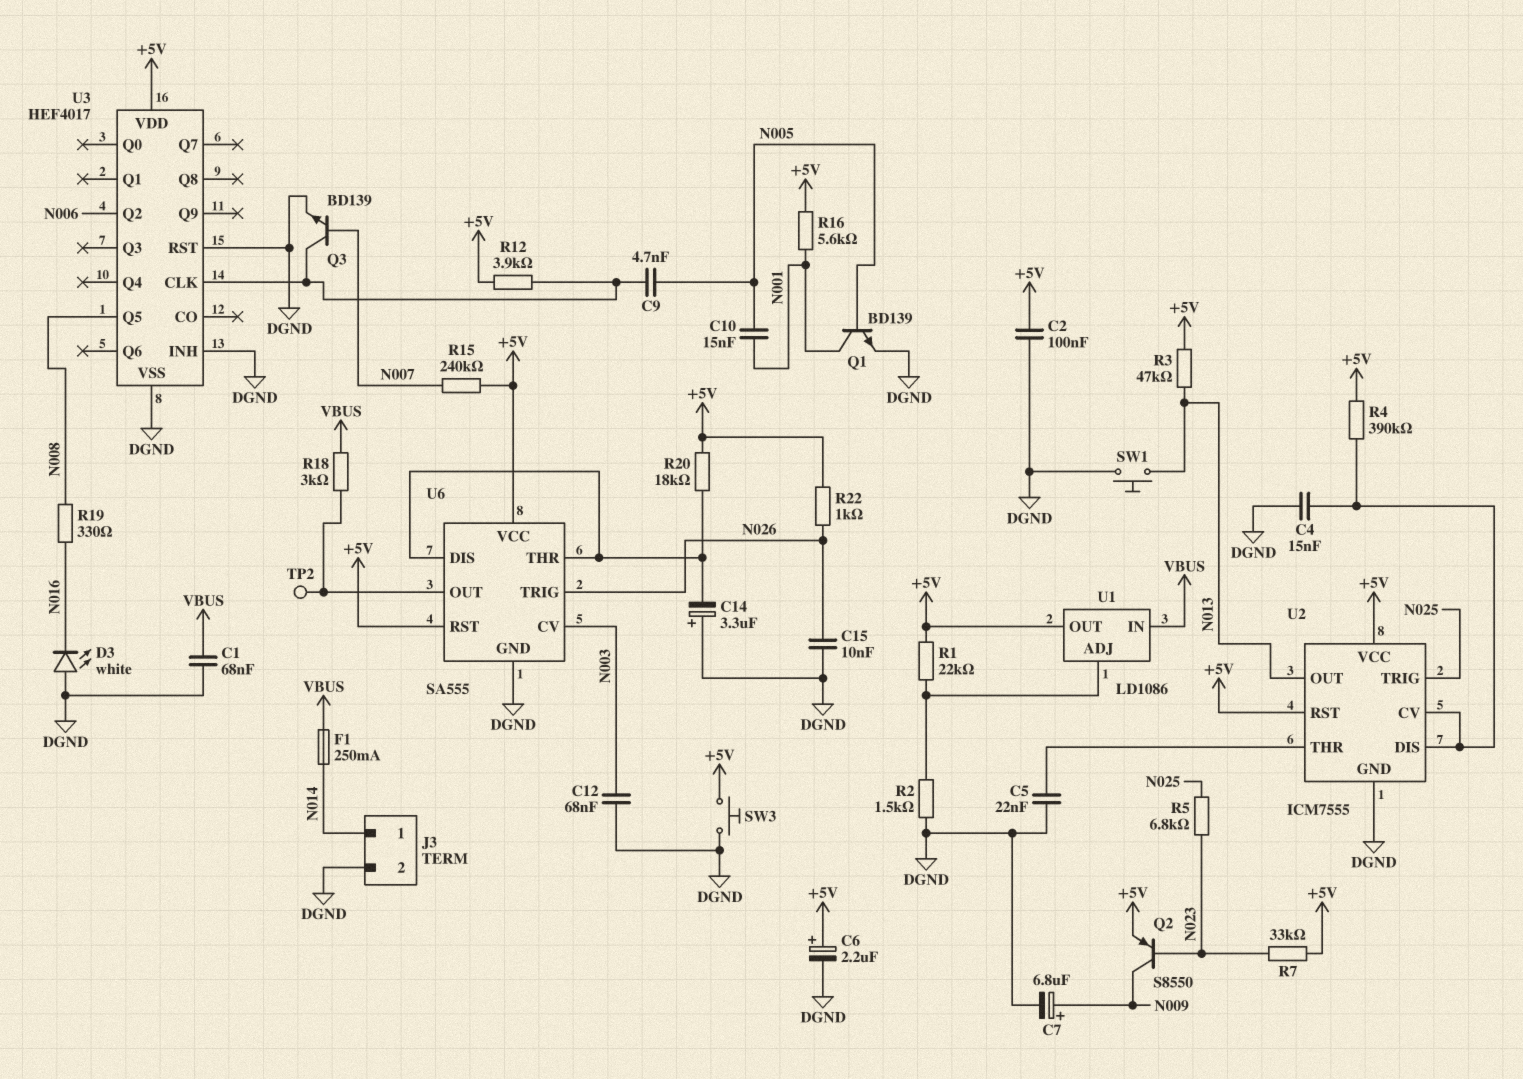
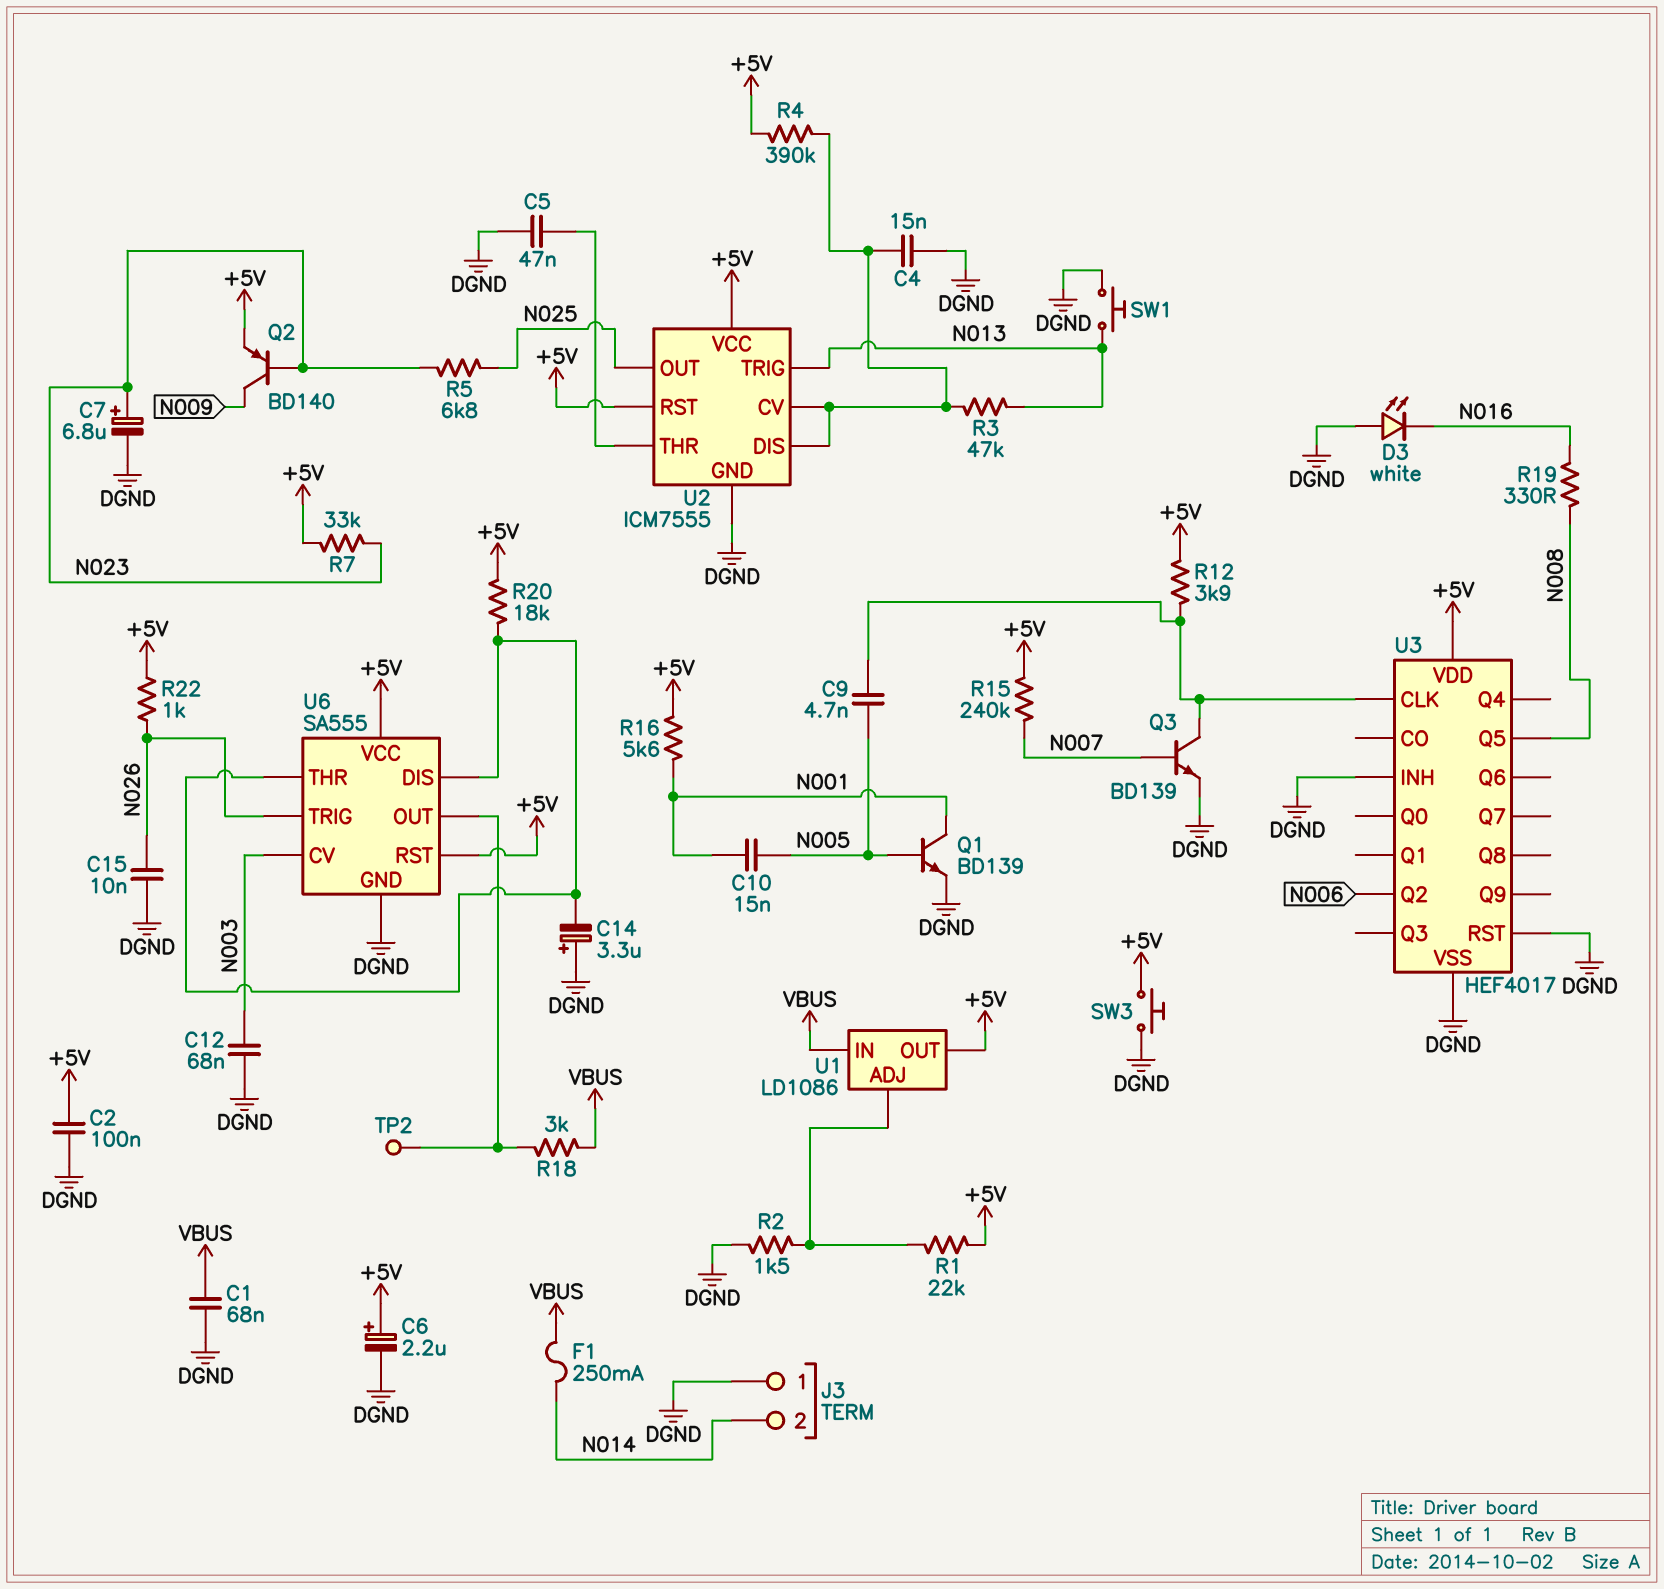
C5: 22nF (DGND, U2/THR) -> 47nF (DGND, U2/THR)
C7: 6.8uF (plus N009, minus DGND) -> 6.8uF (plus N023, minus DGND)
J3 pin 1: N014 -> DGND
J3 pin 2: DGND -> N014
Q2: PNP S8550 (B N023, C N009, E +5V) -> PNP BD140 (B N023, C N009, E +5V)
R3: 47k (+5V, N013) -> 47k (N013, U2/CV)
U2 pin OUT: N013 -> N025
U2 pin TRIG: N025 -> N013

